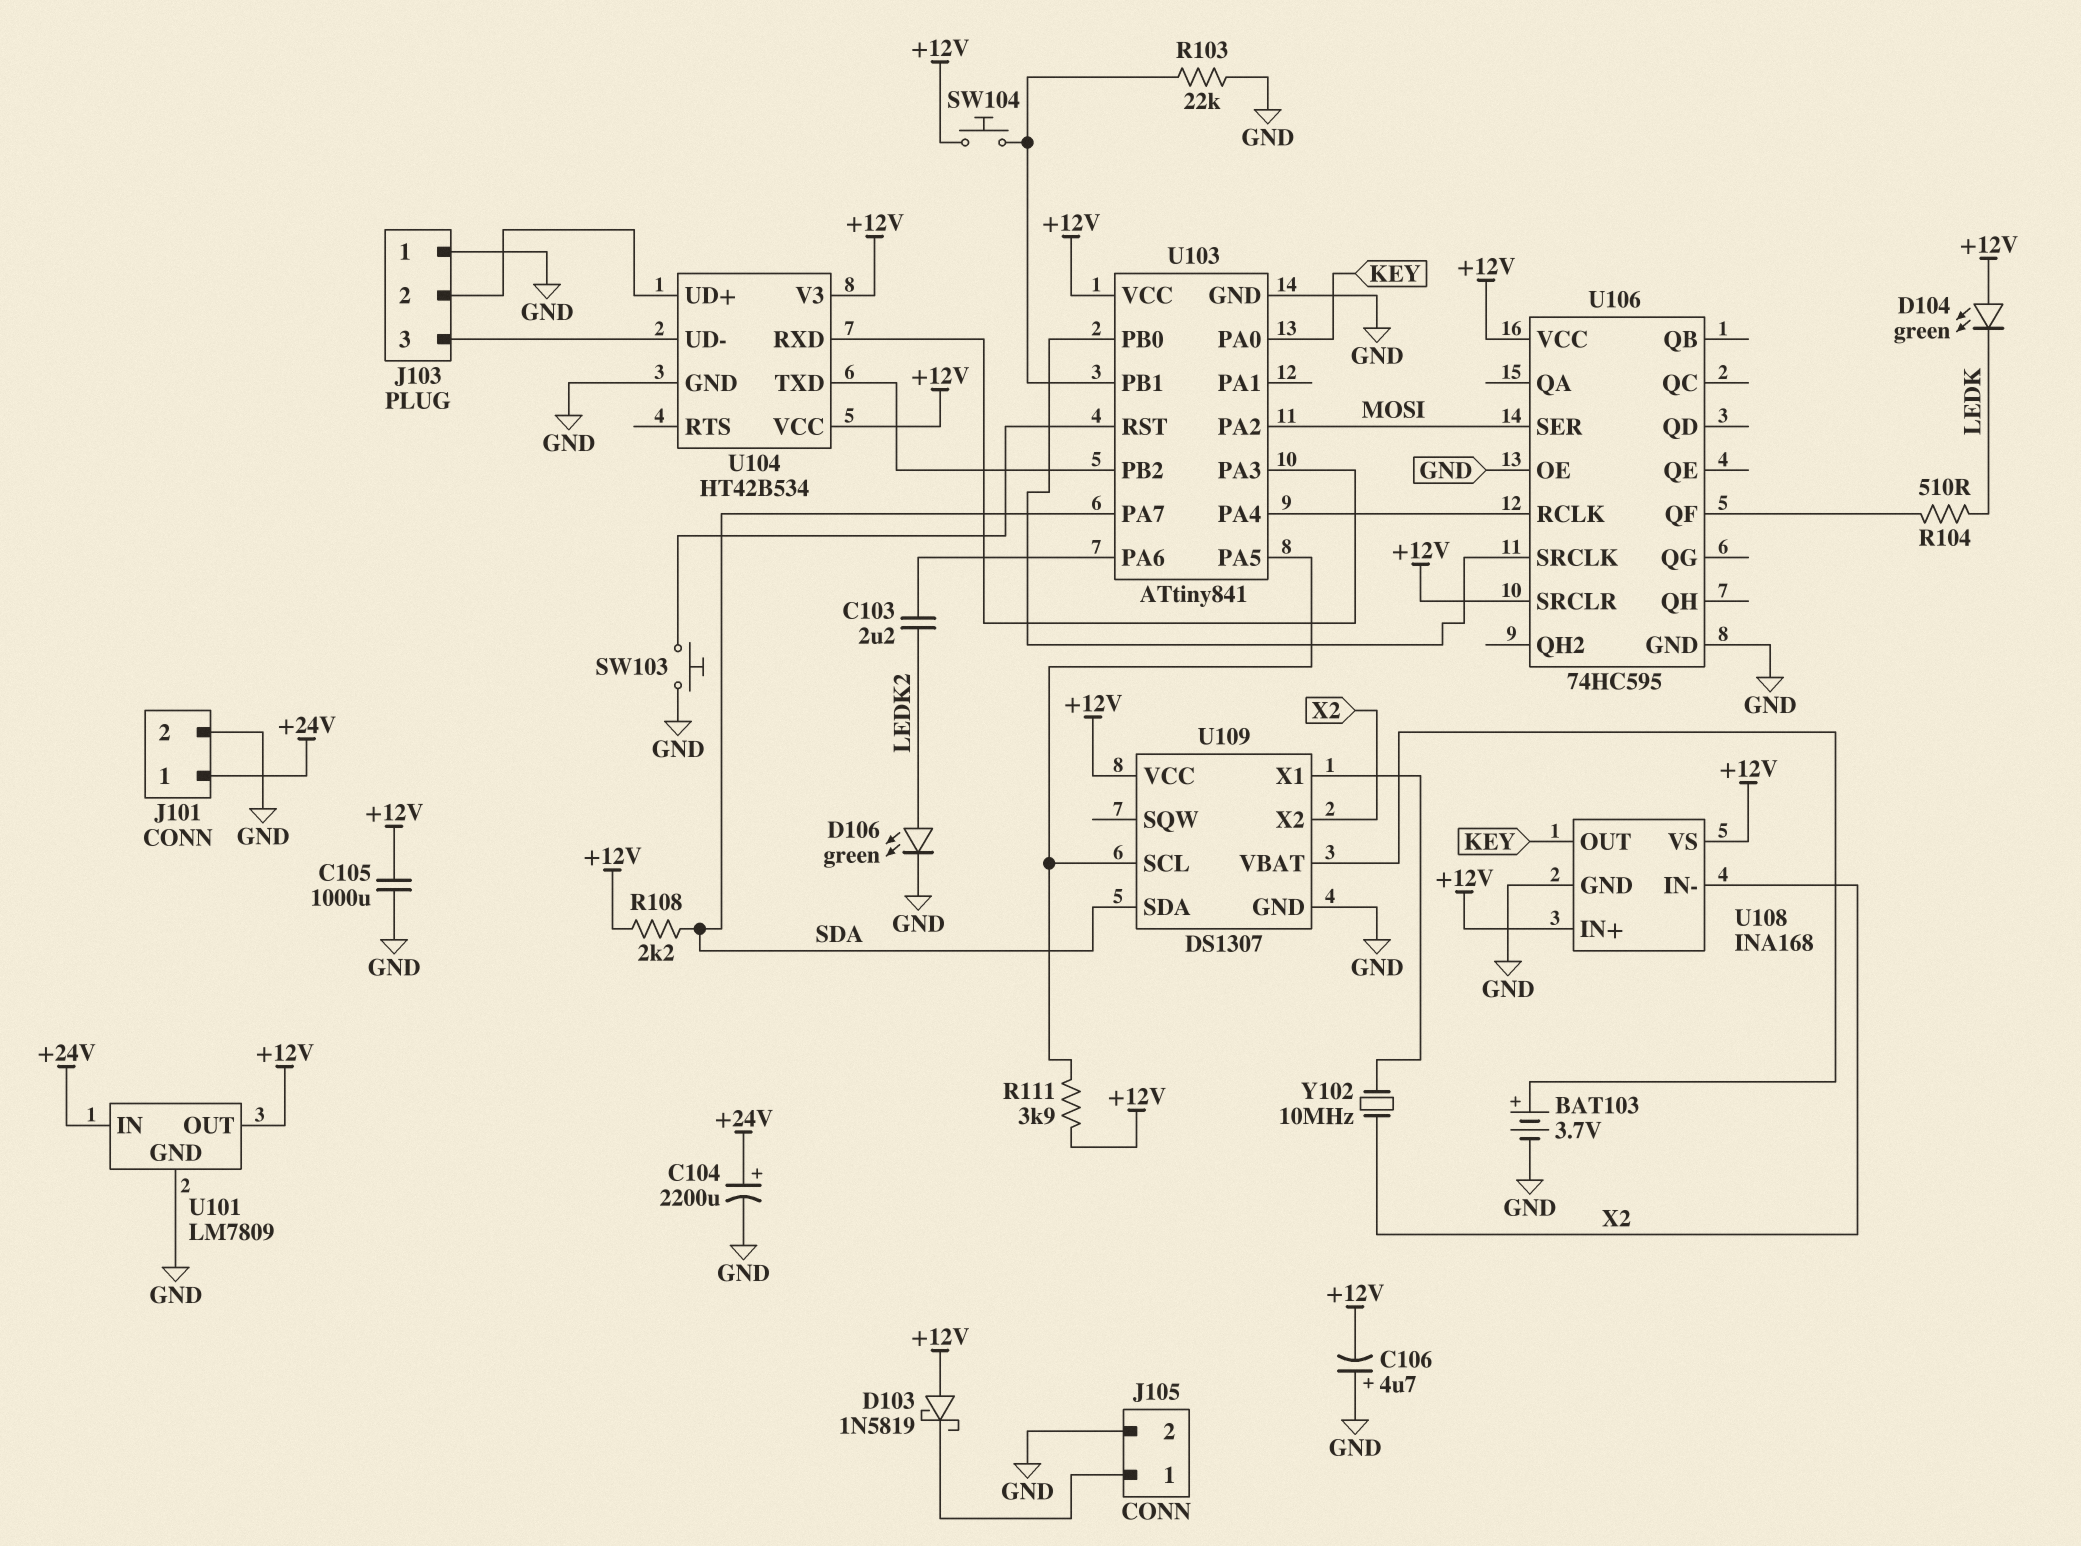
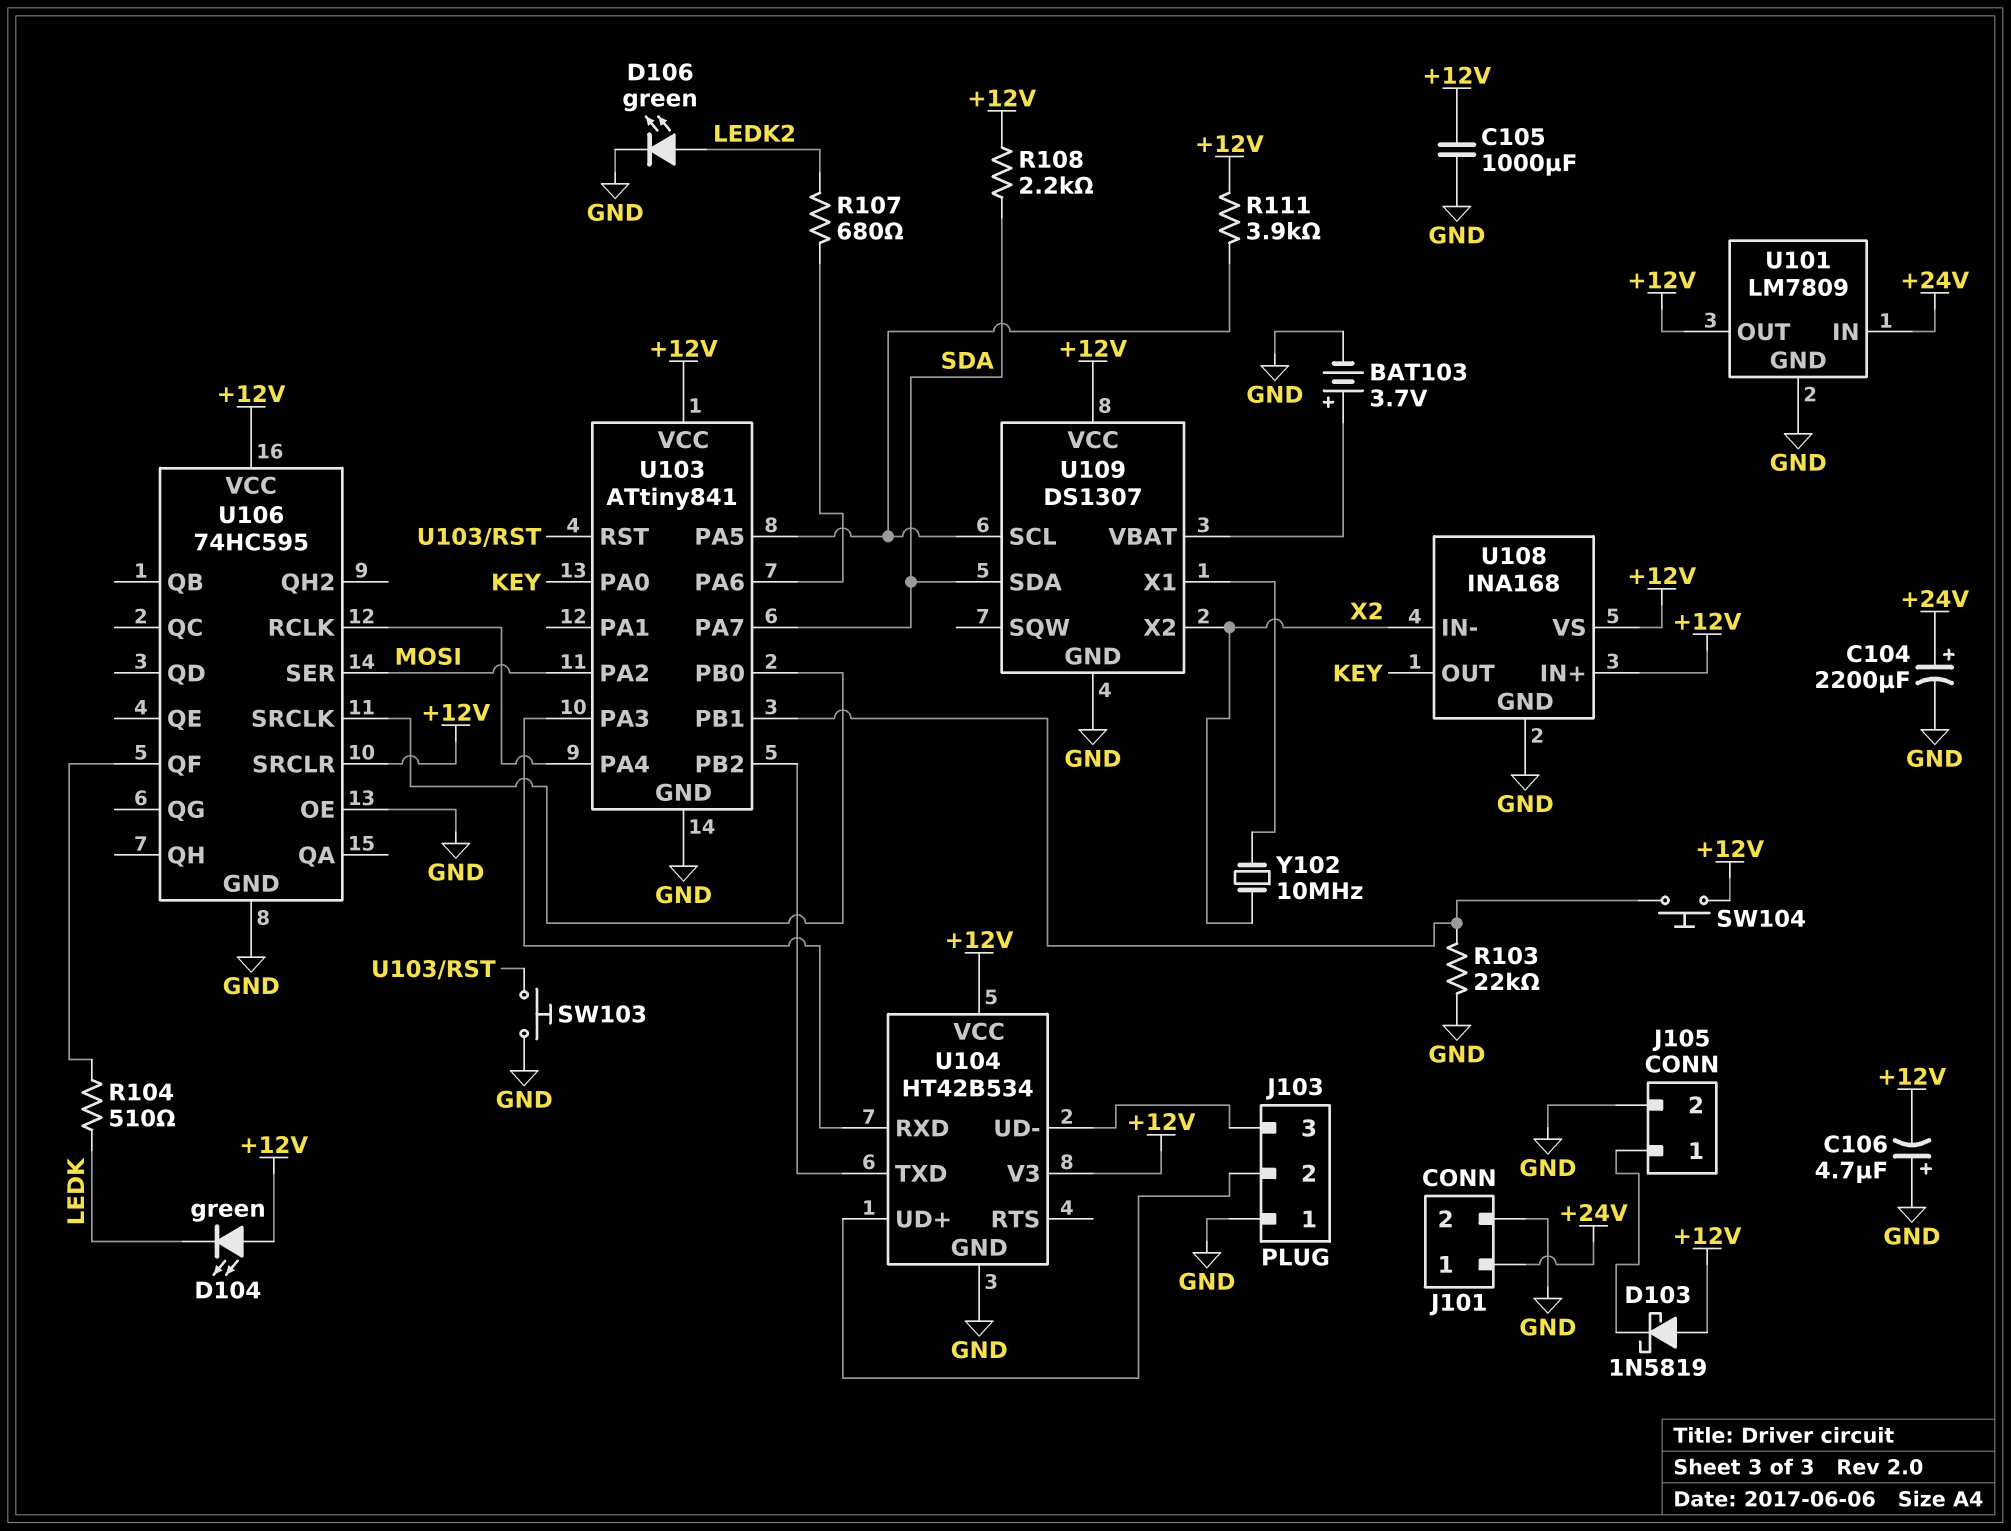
C103: 2.2uF (LEDK2, U103/PA6) -> none
R107: none -> 680 (LEDK2, U103/PA6)

